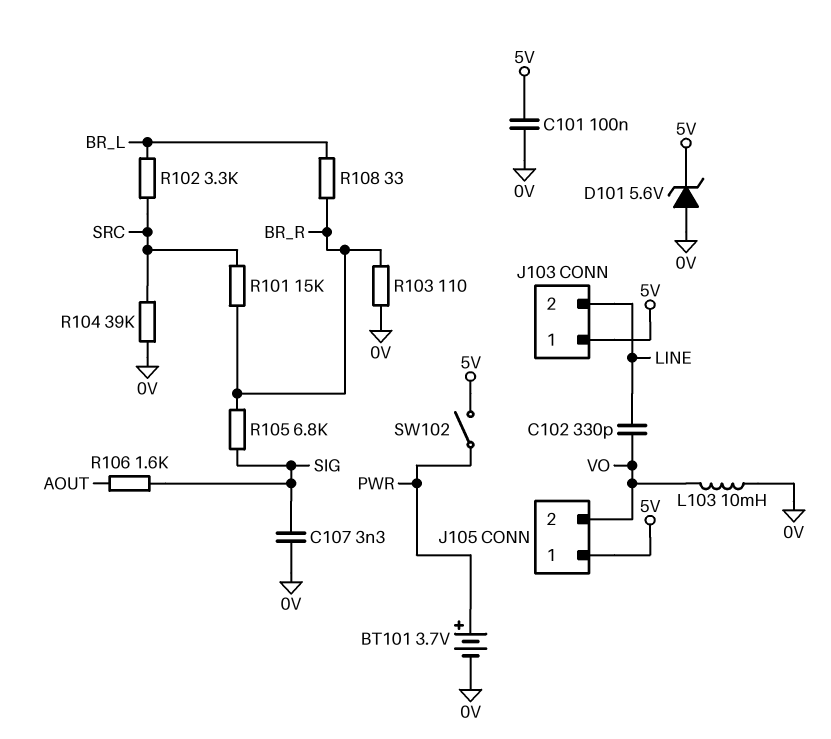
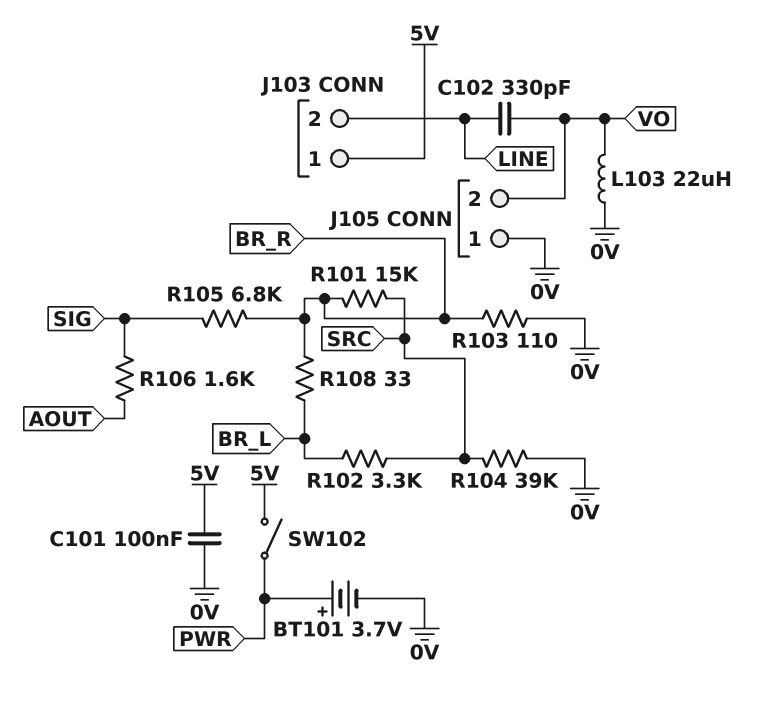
C107: 3.3nF (0V, SIG) -> none
D101: zener 5.6V (A 0V, K 5V) -> none
J105 pin 1: 5V -> 0V
L103: 10mH (0V, VO) -> 22uH (0V, VO)

